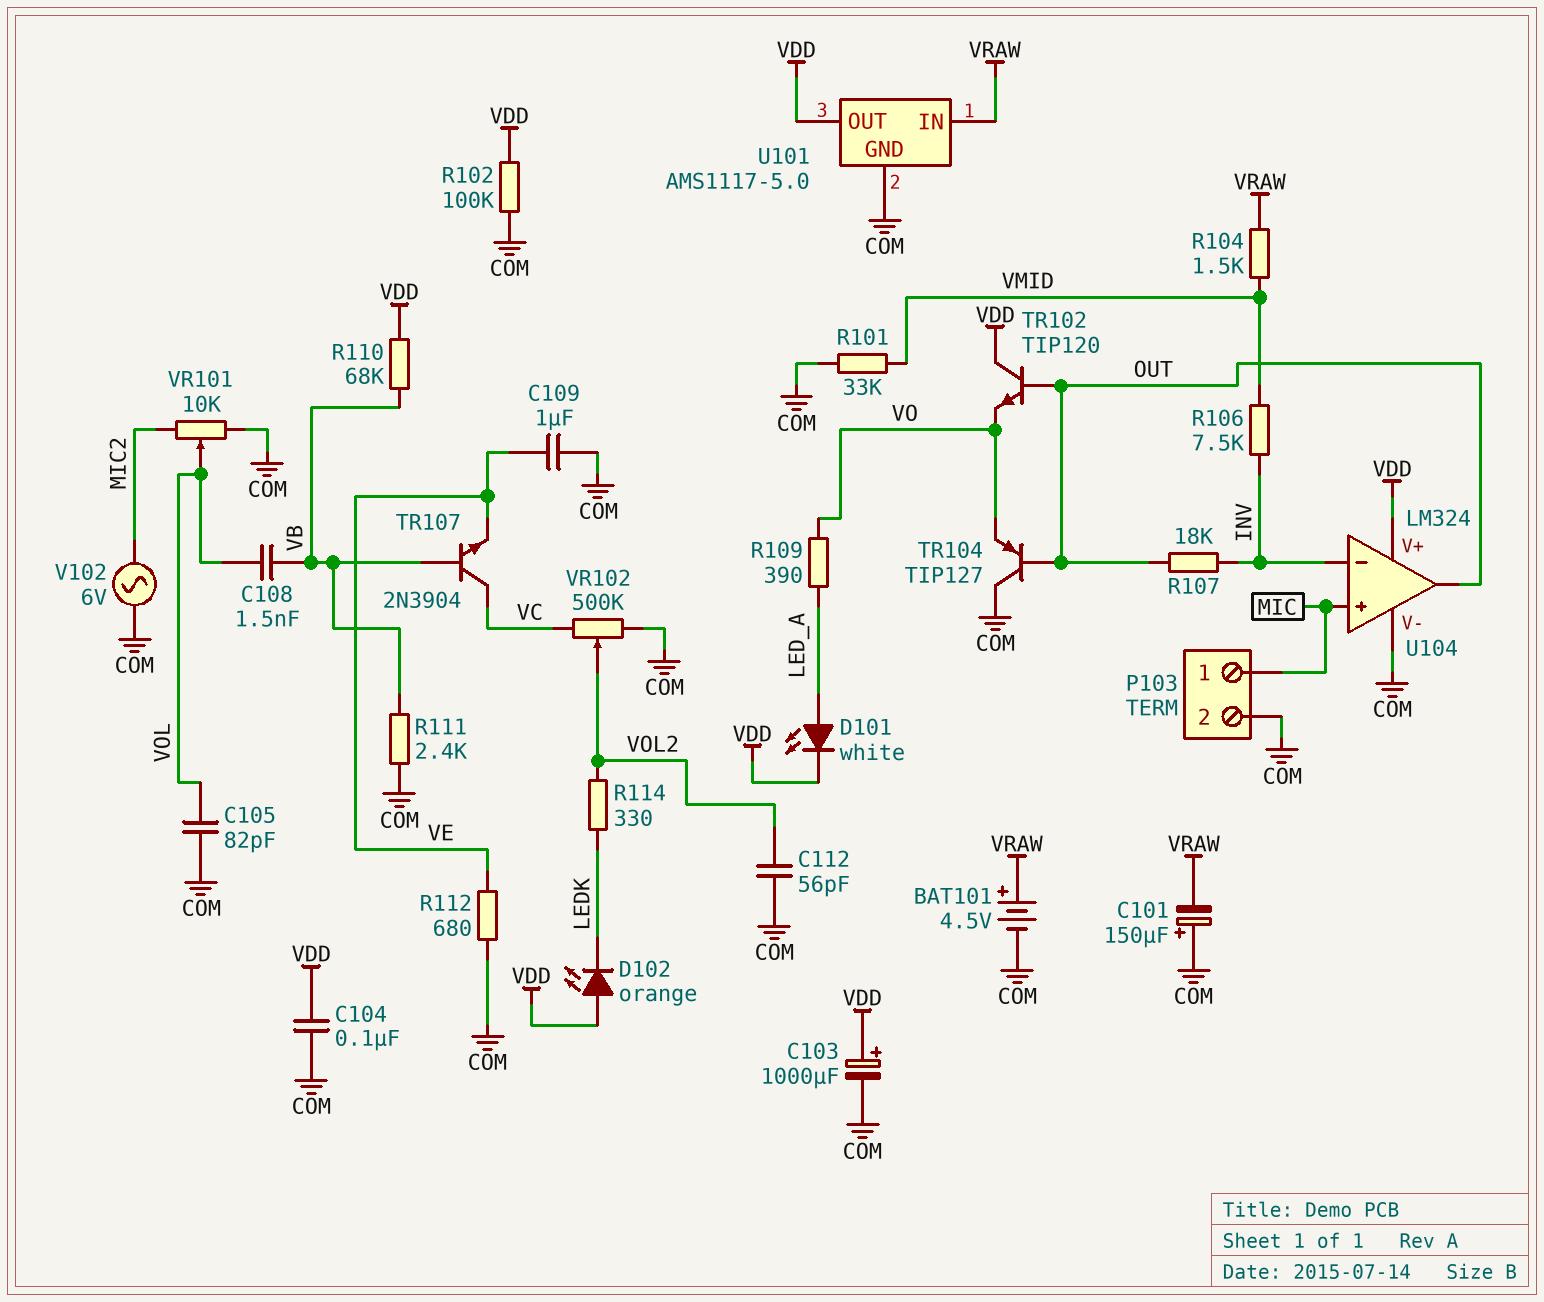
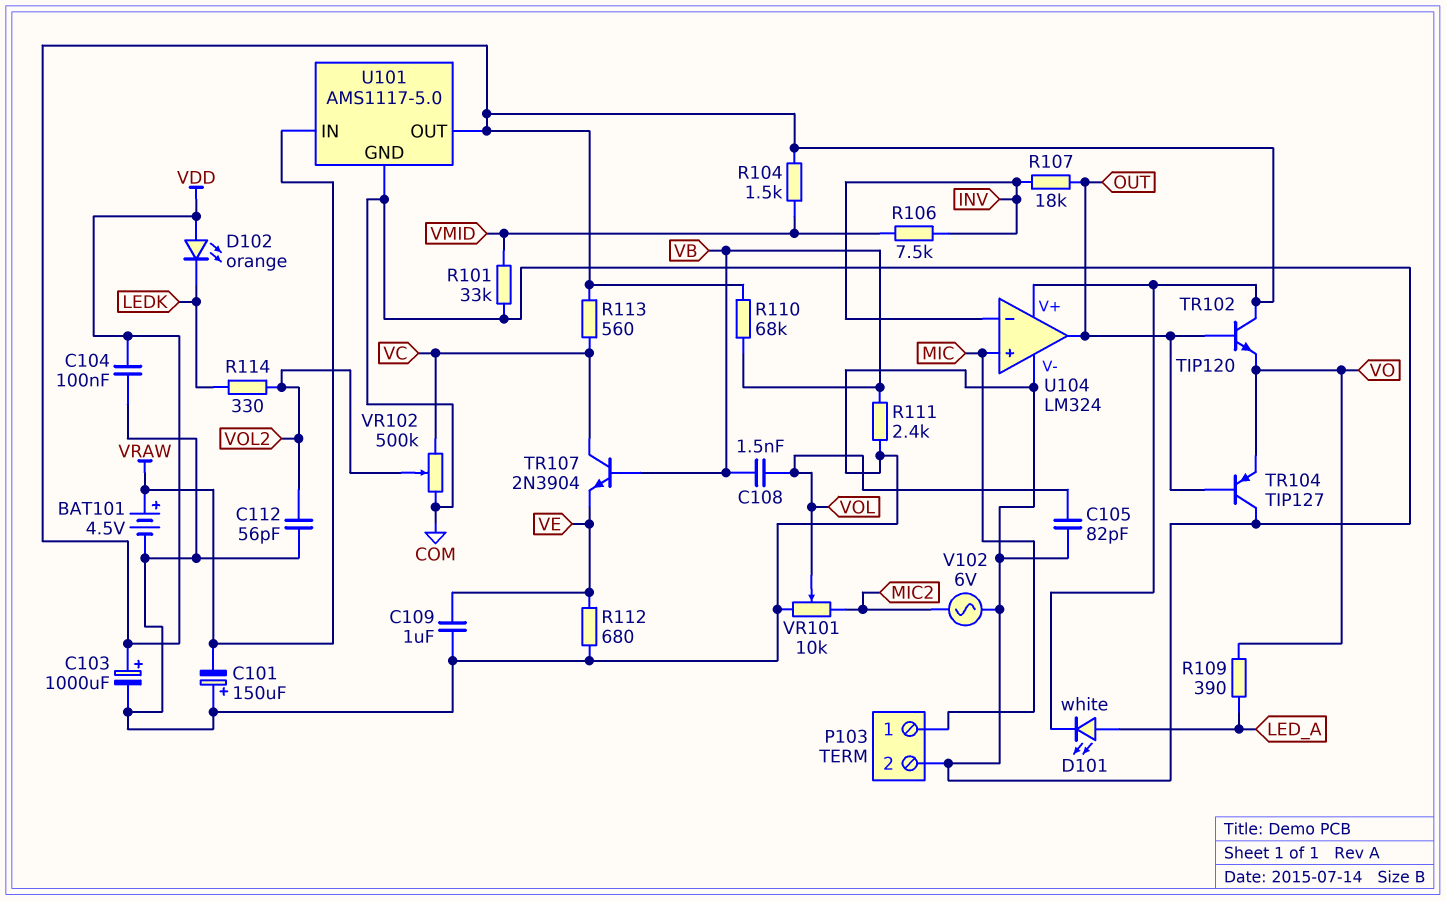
R102: 100k (COM, VDD) -> none
R104: 1.5k (VMID, VRAW) -> 1.5k (VDD, VMID)
R113: none -> 560 (VC, VDD)

